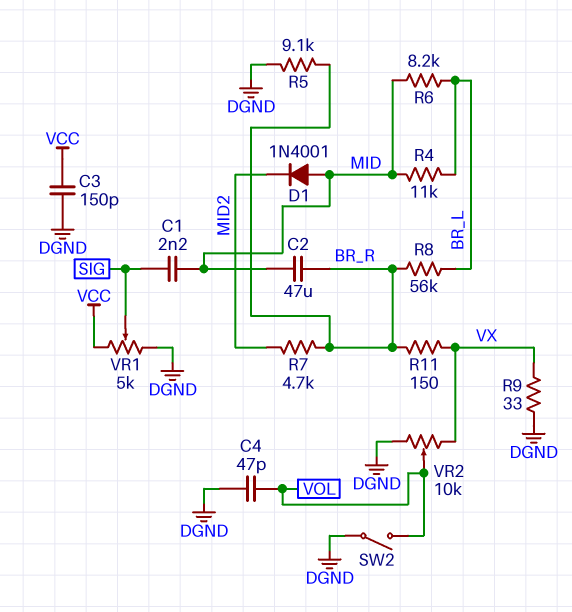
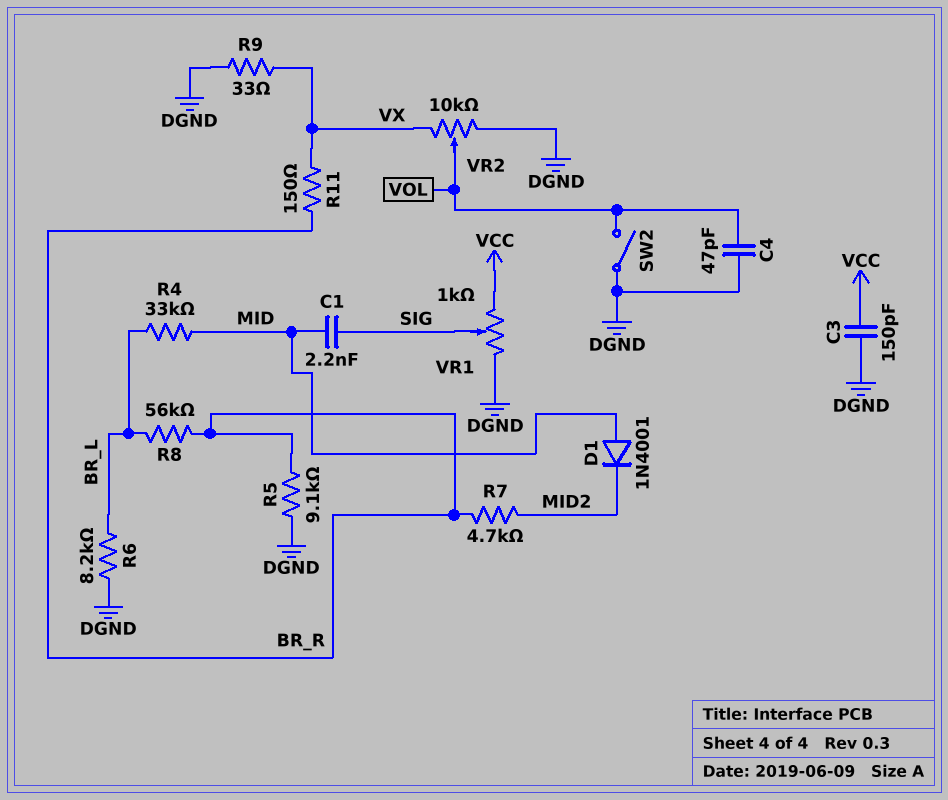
C2: 47uF (BR_R, MID) -> none
R4: 11k (BR_L, MID) -> 33k (BR_L, MID)
R6: 8.2k (BR_L, MID) -> 8.2k (BR_L, DGND)
VR1: 5k (DGND, VCC, wiper SIG) -> 1k (DGND, VCC, wiper SIG)

